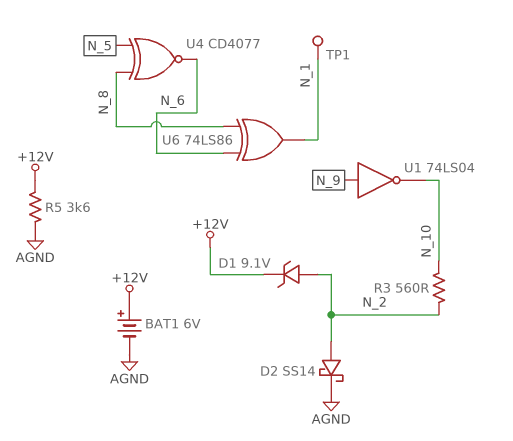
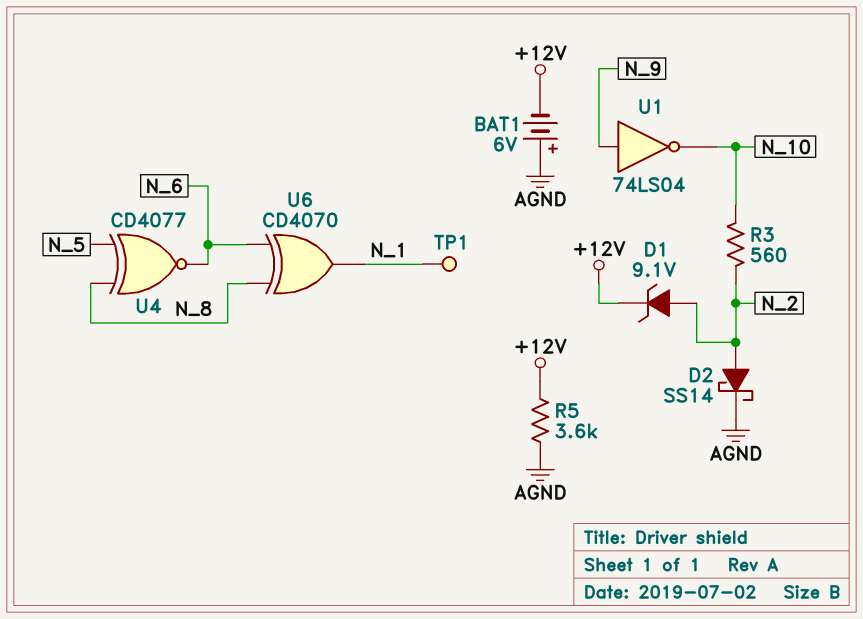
BAT1: 6V (plus +12V, minus AGND) -> 6V (plus AGND, minus +12V)
U6: XOR 74LS86 (in N_6, in N_8, out N_1) -> XOR CD4070 (in N_6, in N_8, out N_1)

